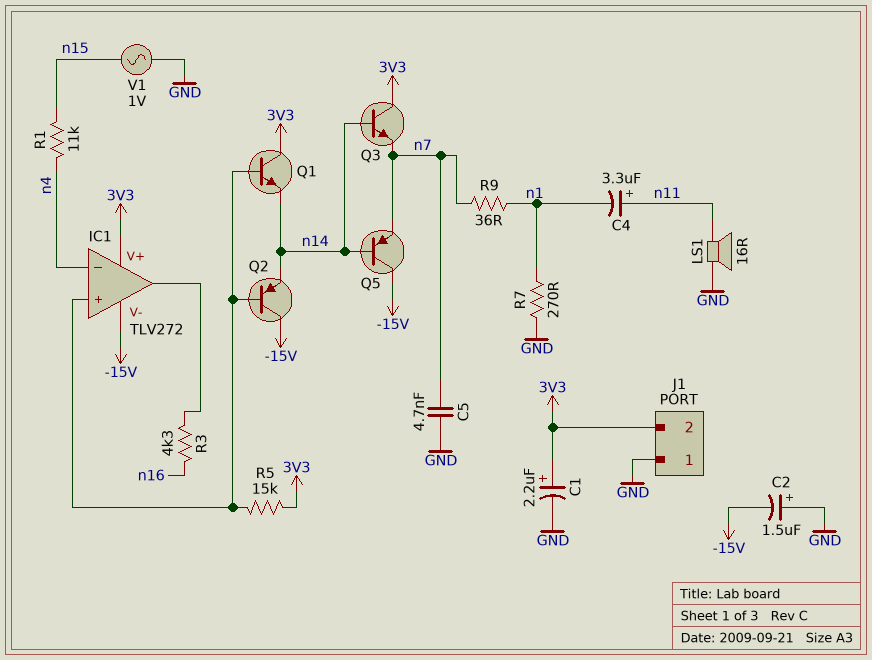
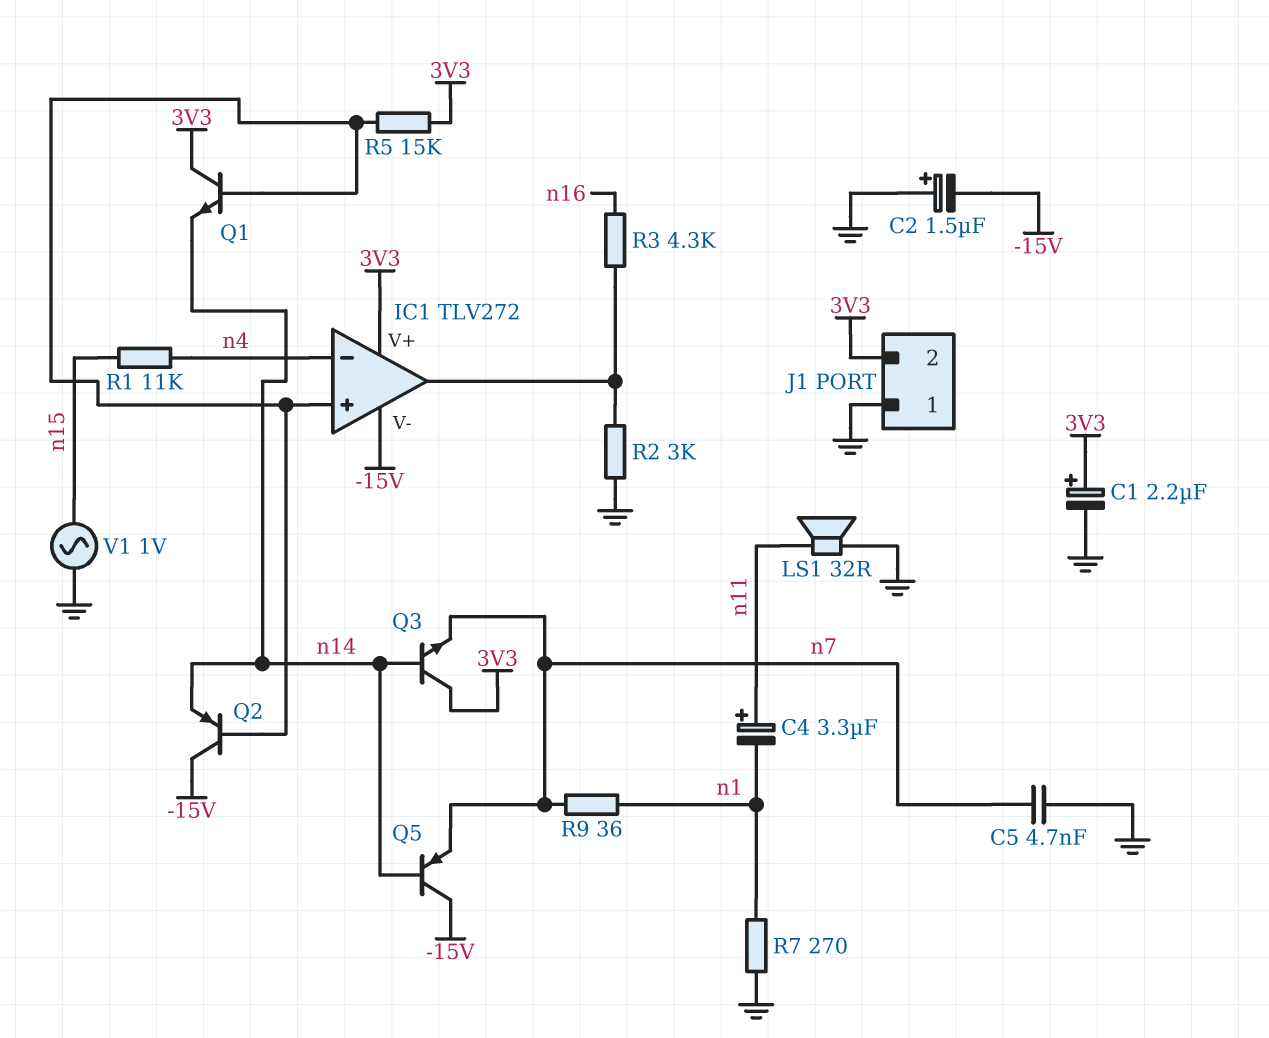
LS1: speaker 16R (GND, n11) -> speaker 32R (GND, n11)
R2: none -> 3k (GND, IC1/out)

